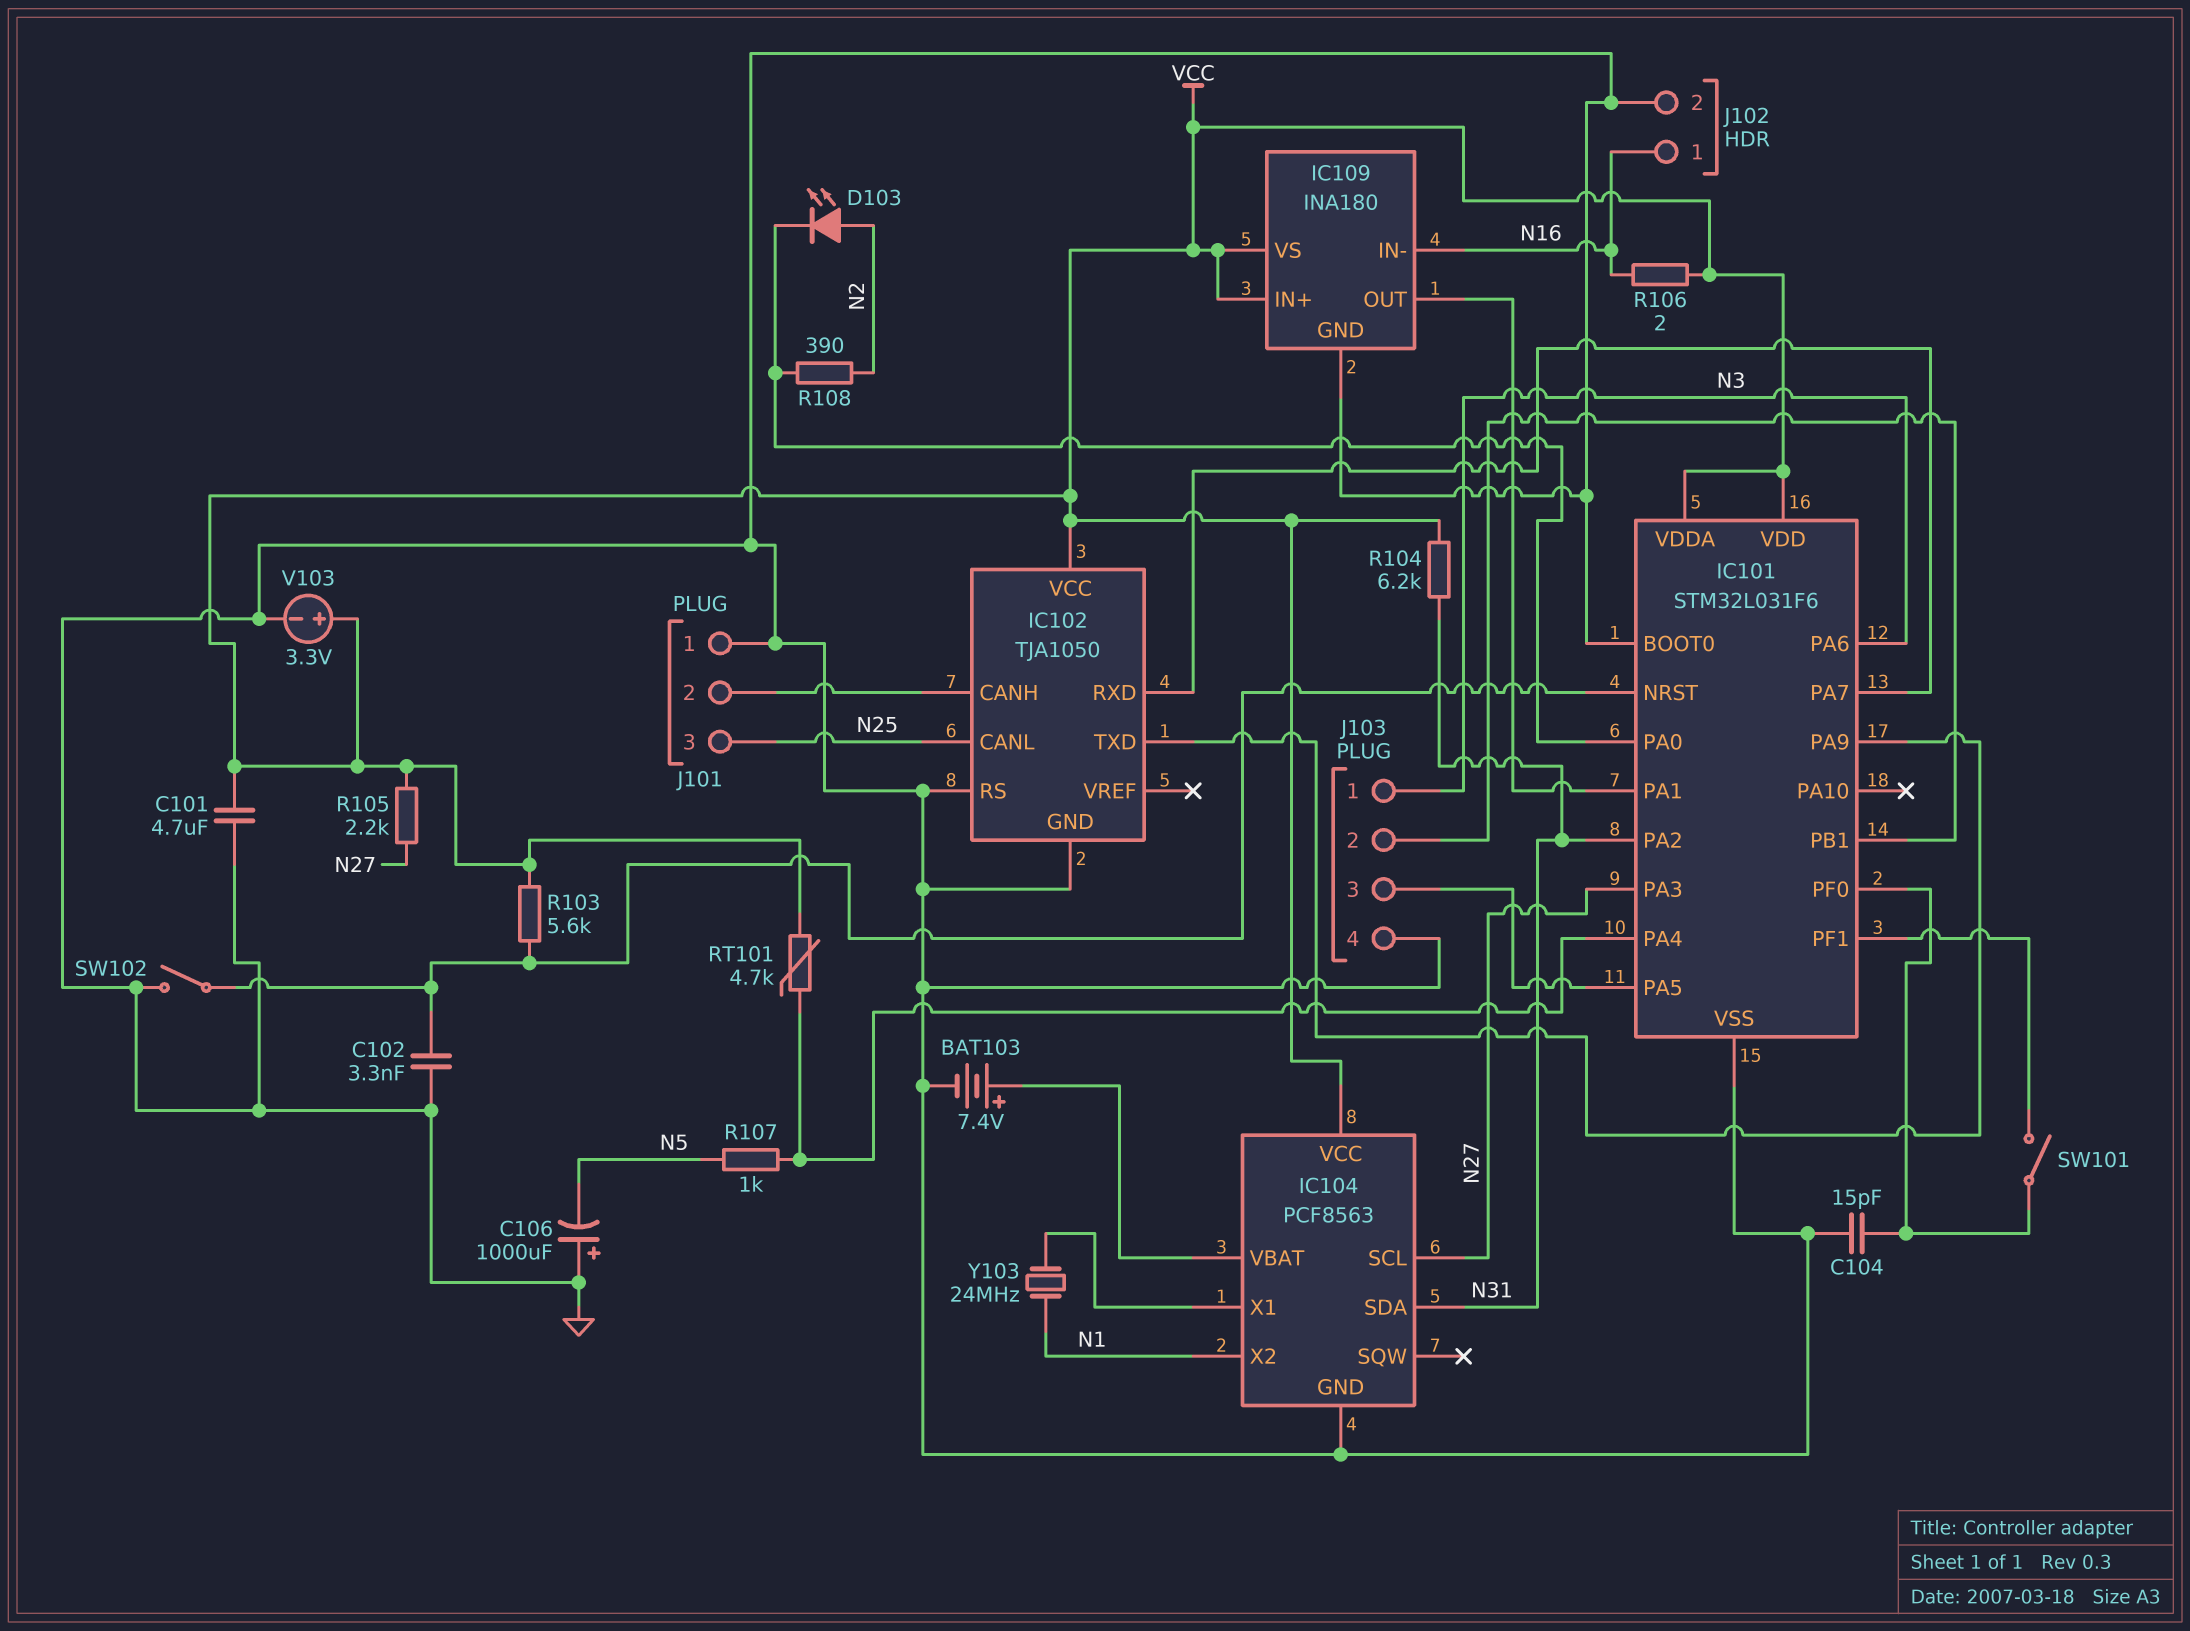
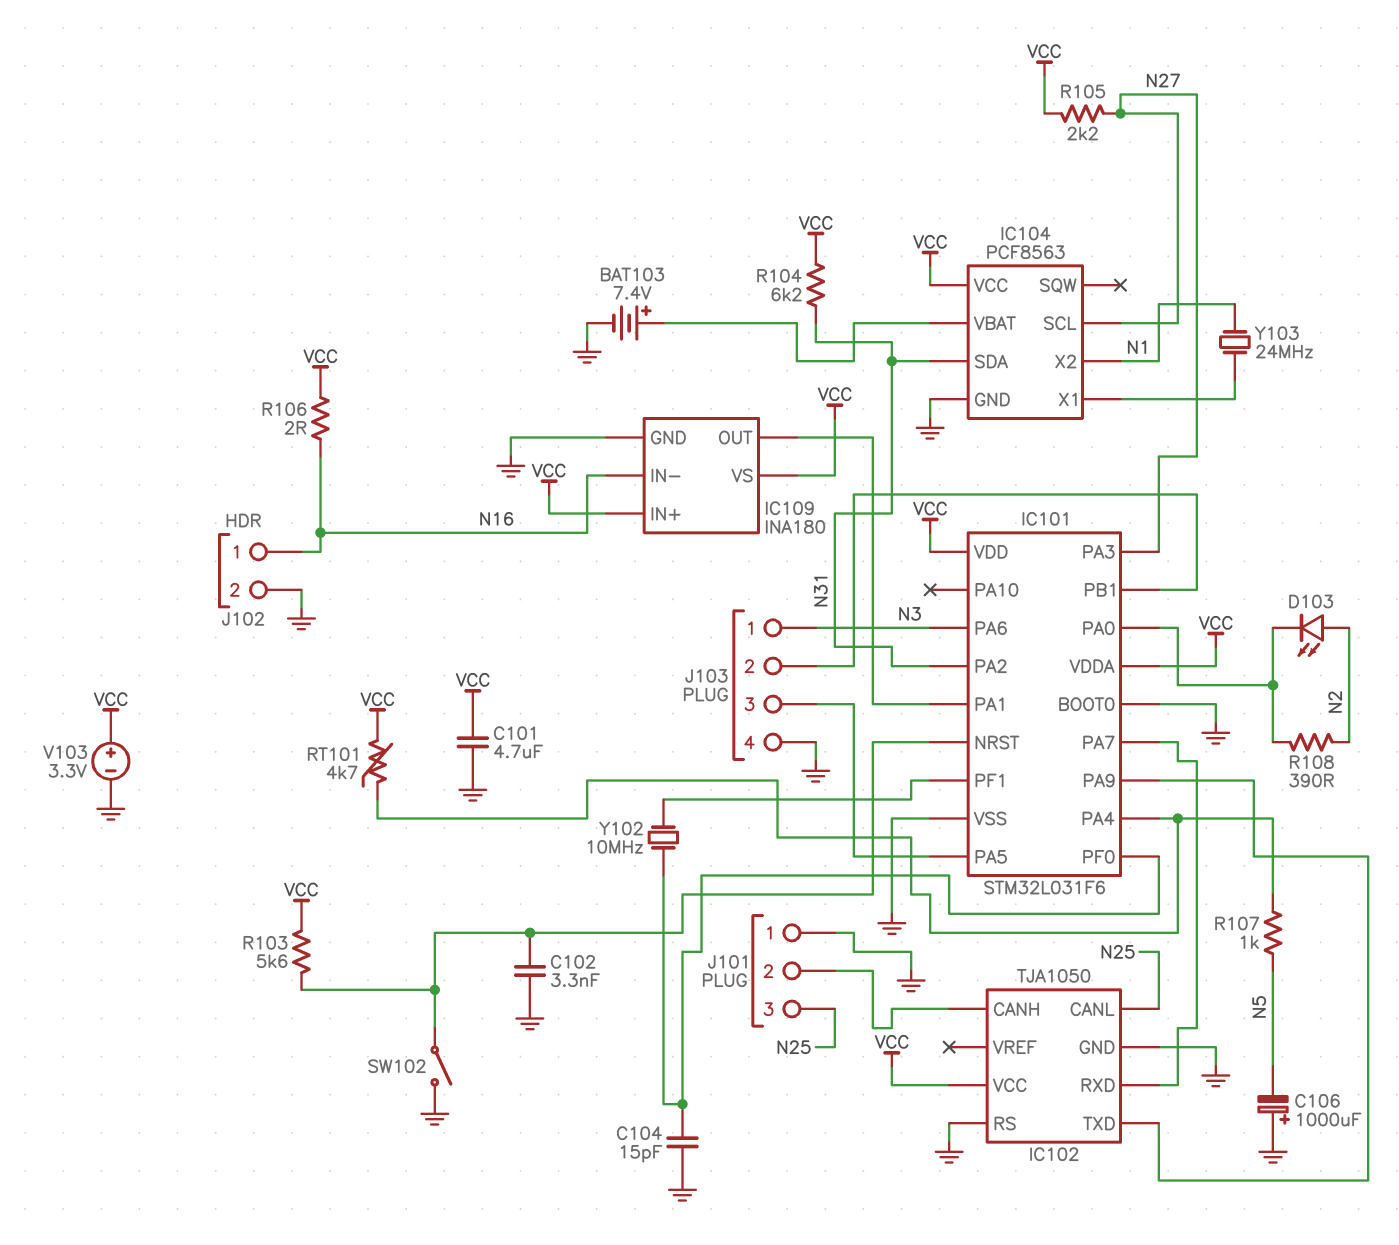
SW101: switch (IC101/PF0, IC101/PF1) -> none
Y102: none -> 10MHz (IC101/PF0, IC101/PF1)

